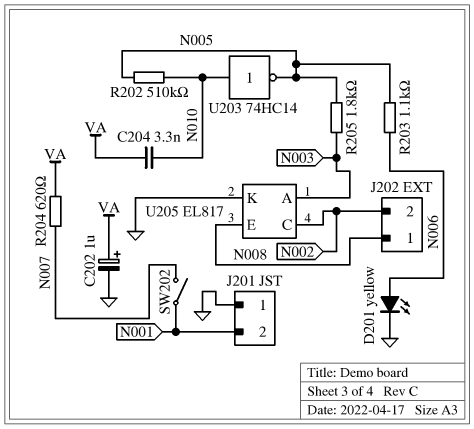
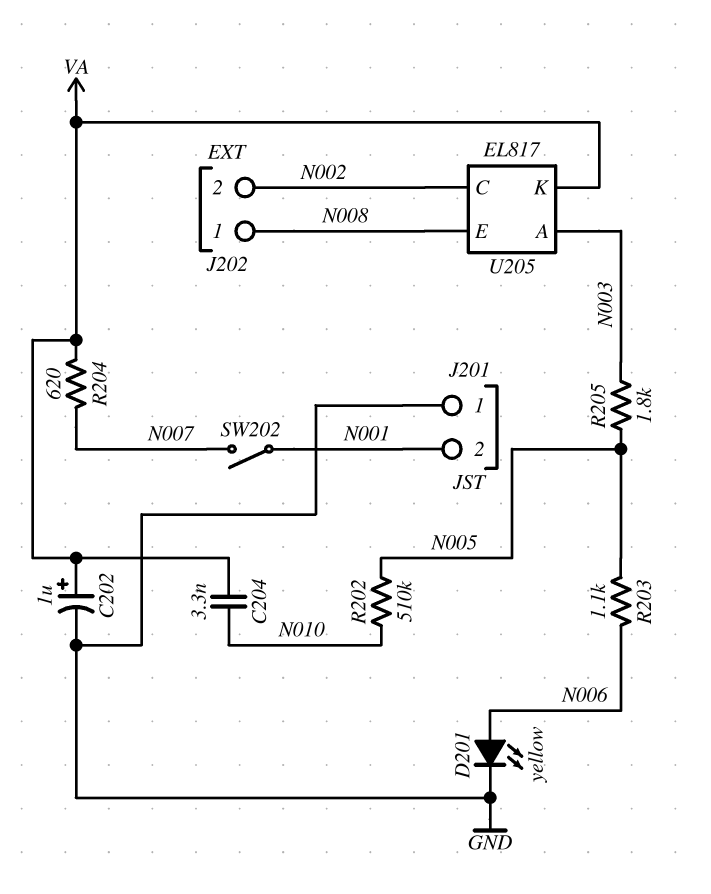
U203: NOT 74HC14 (in N010, out N005) -> none
U205 pin K: GND -> VA

